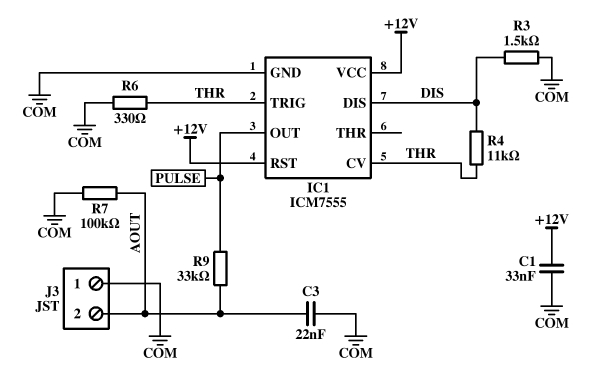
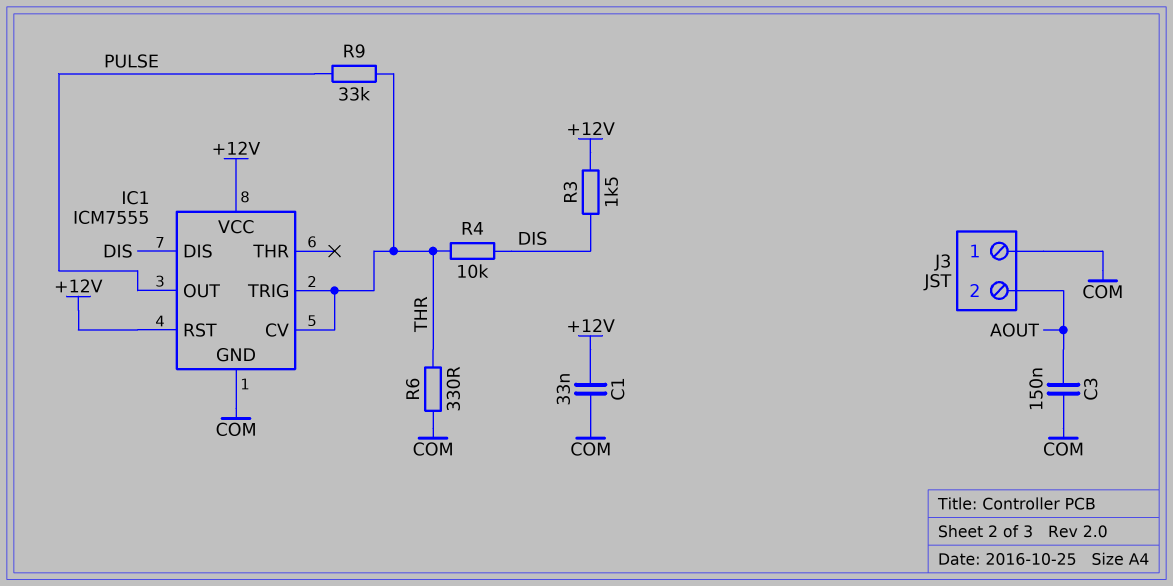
C3: 22nF (AOUT, COM) -> 150nF (AOUT, COM)
R3: 1.5k (COM, DIS) -> 1.5k (+12V, DIS)
R4: 11k (DIS, THR) -> 10k (DIS, THR)
R7: 100k (AOUT, COM) -> none
R9: 33k (AOUT, PULSE) -> 33k (PULSE, THR)

